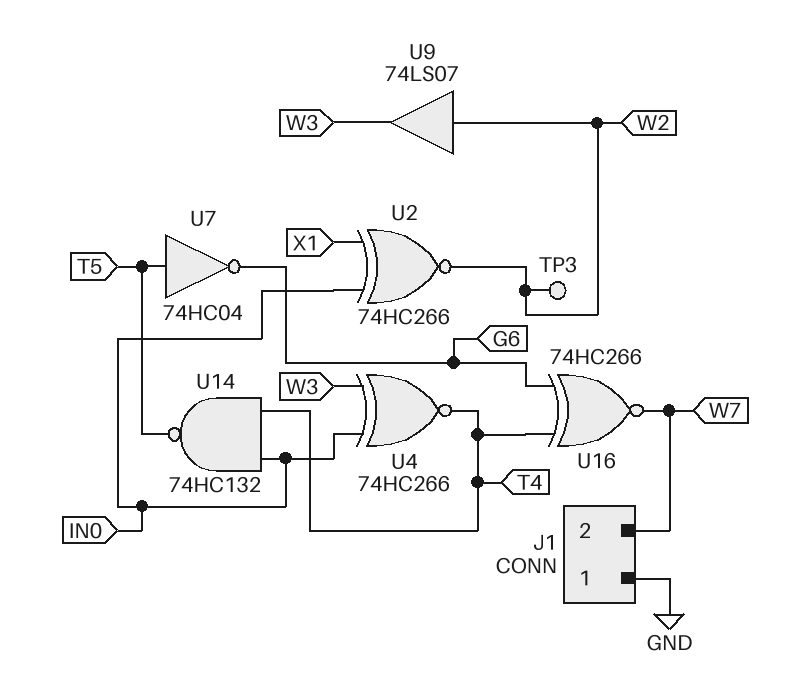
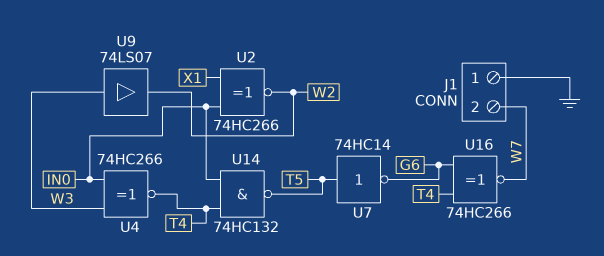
TP3: test point (W2) -> none
U7: NOT 74HC04 (in T5, out G6) -> NOT 74HC14 (in T5, out G6)
U9: buffer 74LS07 (in W2, out W3) -> buffer 74LS07 (in W3, out W2)

